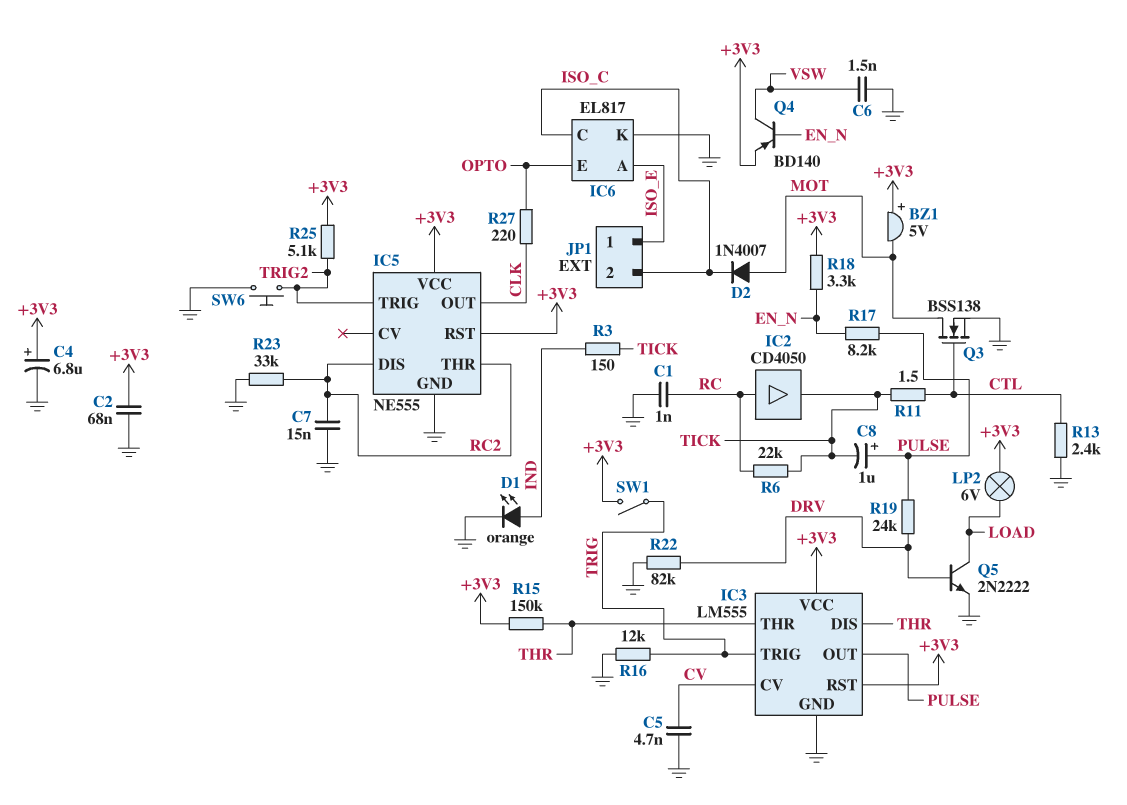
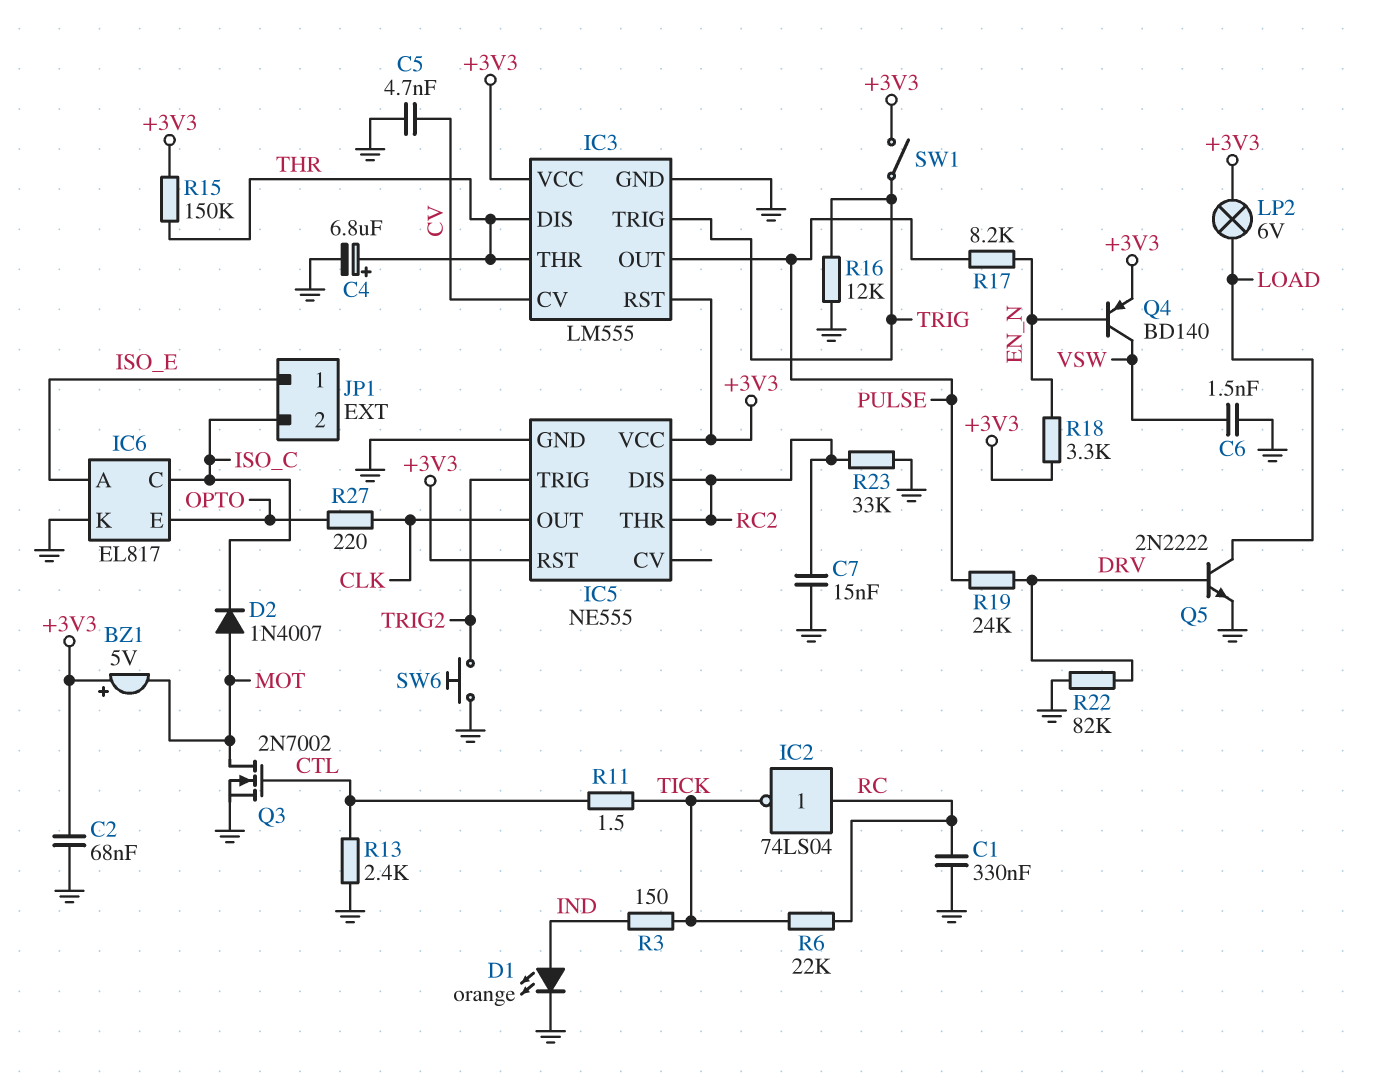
C1: 1nF (GND, RC) -> 330nF (GND, RC)
C4: 6.8uF (plus +3V3, minus GND) -> 6.8uF (plus THR, minus GND)
C8: 1uF (plus PULSE, minus TICK) -> none
IC2: buffer CD4050 (in RC, out TICK) -> NOT 74LS04 (in RC, out TICK)
Q3: NMOS BSS138 (G CTL, D MOT, S GND) -> NMOS 2N7002 (G CTL, D MOT, S GND)
R25: 5.1k (+3V3, TRIG2) -> none

